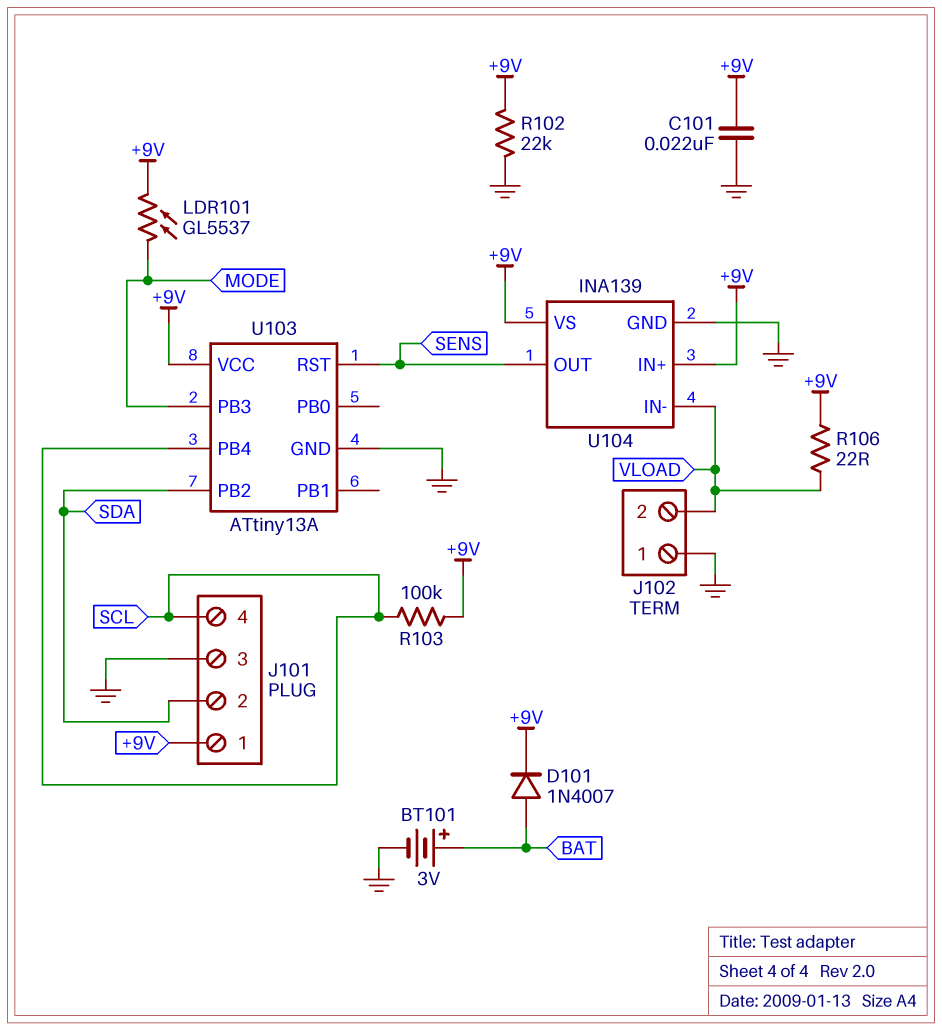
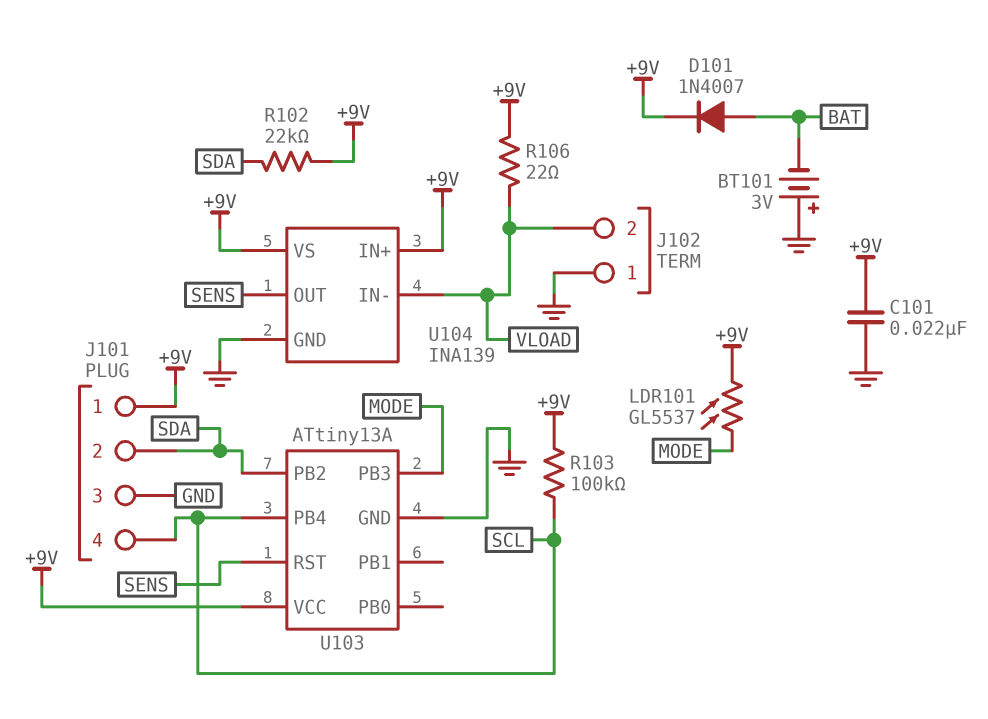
BT101: 3V (plus BAT, minus GND) -> 3V (plus GND, minus BAT)
R102: 22k (+9V, GND) -> 22k (+9V, SDA)

